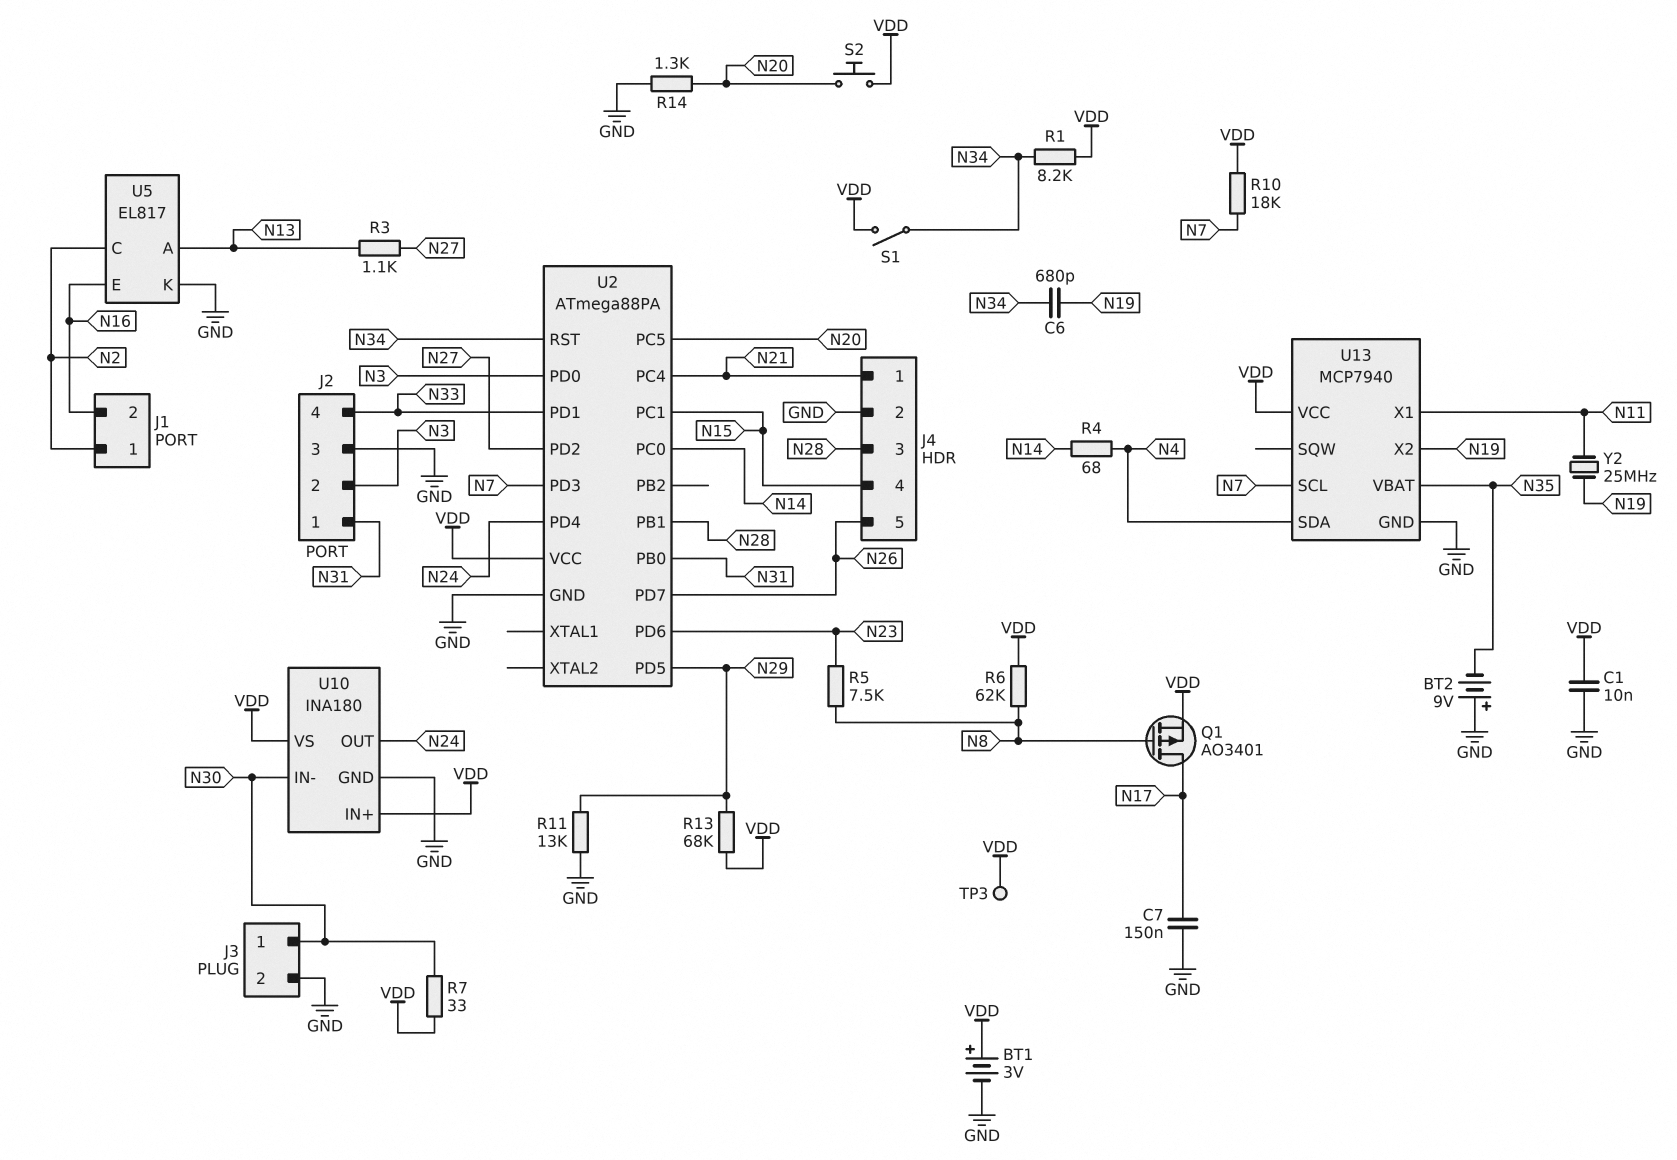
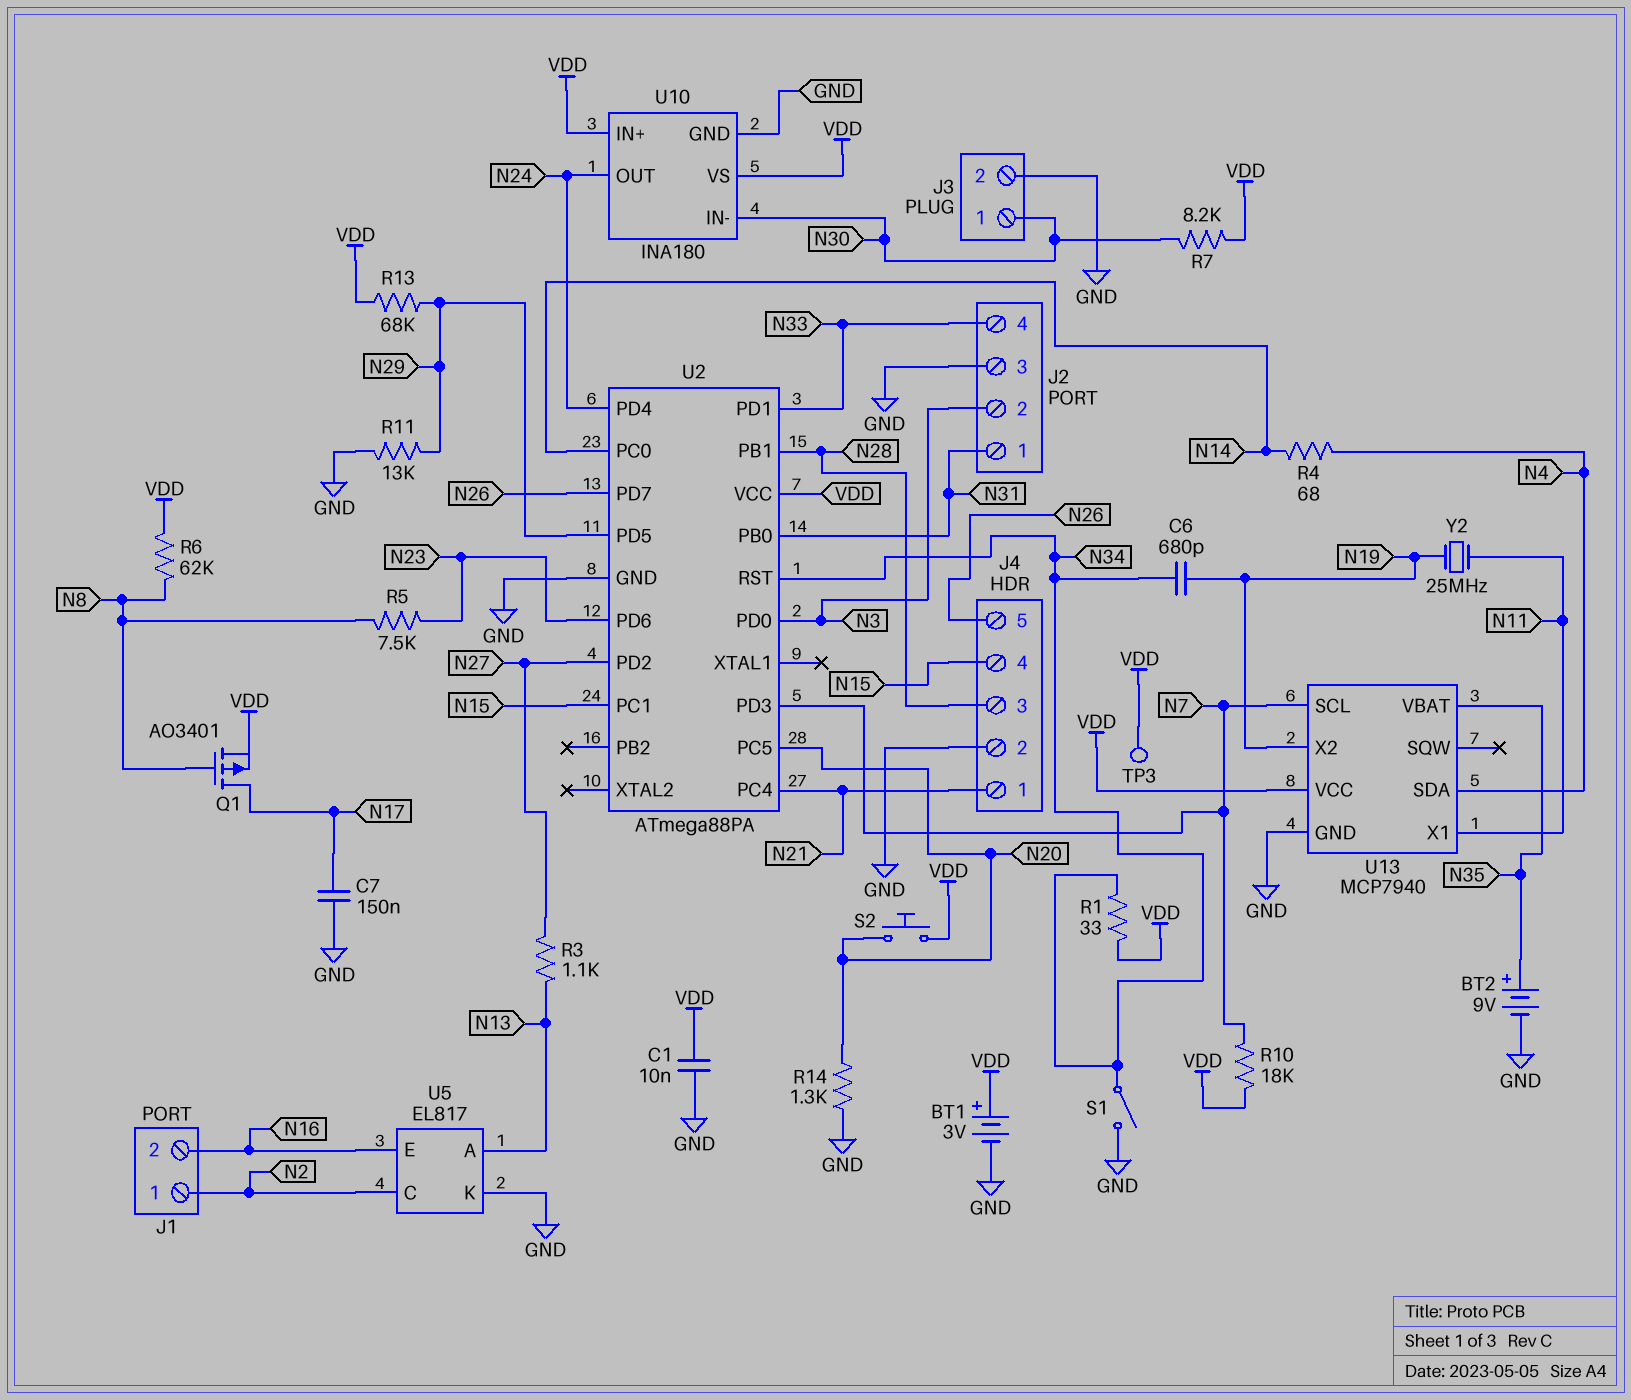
BT2: 9V (plus GND, minus N35) -> 9V (plus N35, minus GND)
R1: 8.2k (N34, VDD) -> 33 (N34, VDD)
R7: 33 (N30, VDD) -> 8.2k (N30, VDD)
S1: switch (N34, VDD) -> switch (GND, N34)

